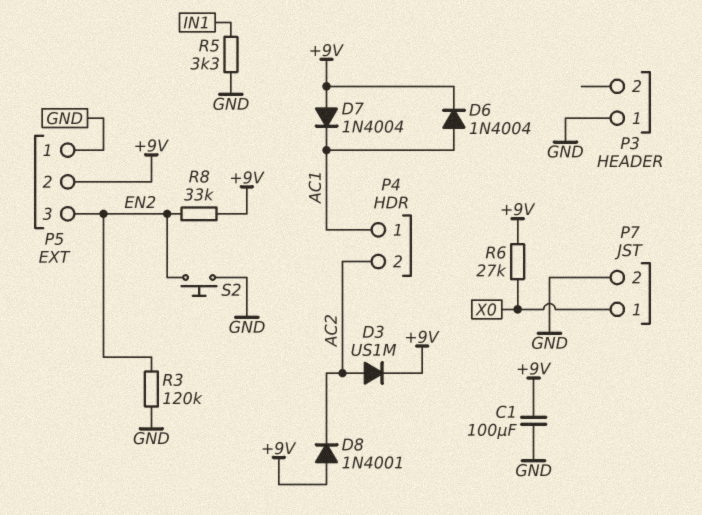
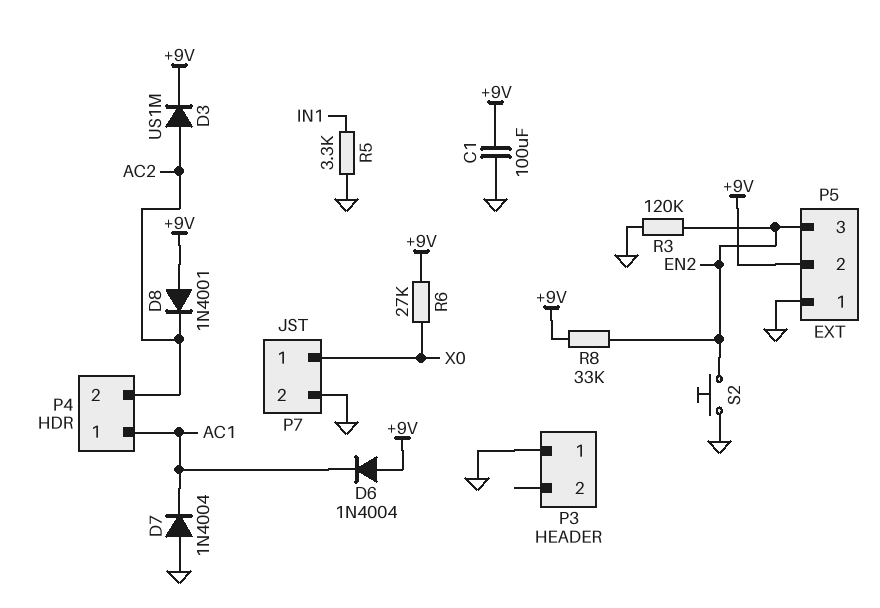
D6: diode 1N4004 (A AC1, K +9V) -> diode 1N4004 (A +9V, K AC1)
D7: diode 1N4004 (A +9V, K AC1) -> diode 1N4004 (A GND, K AC1)

